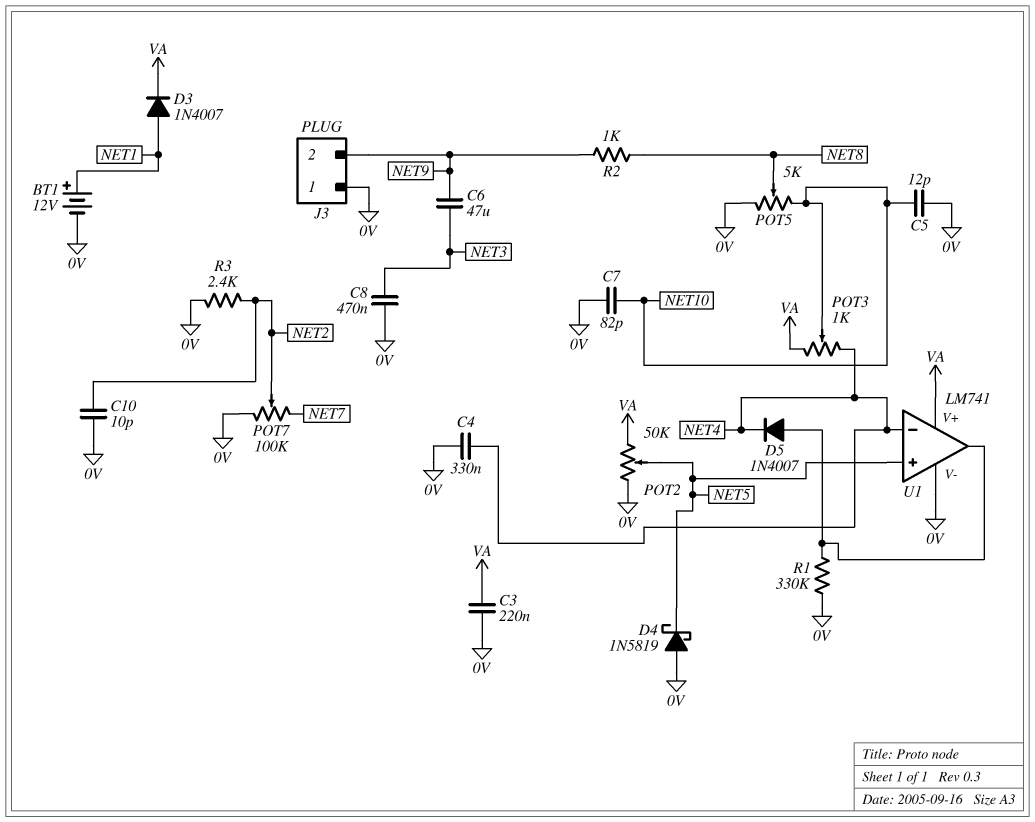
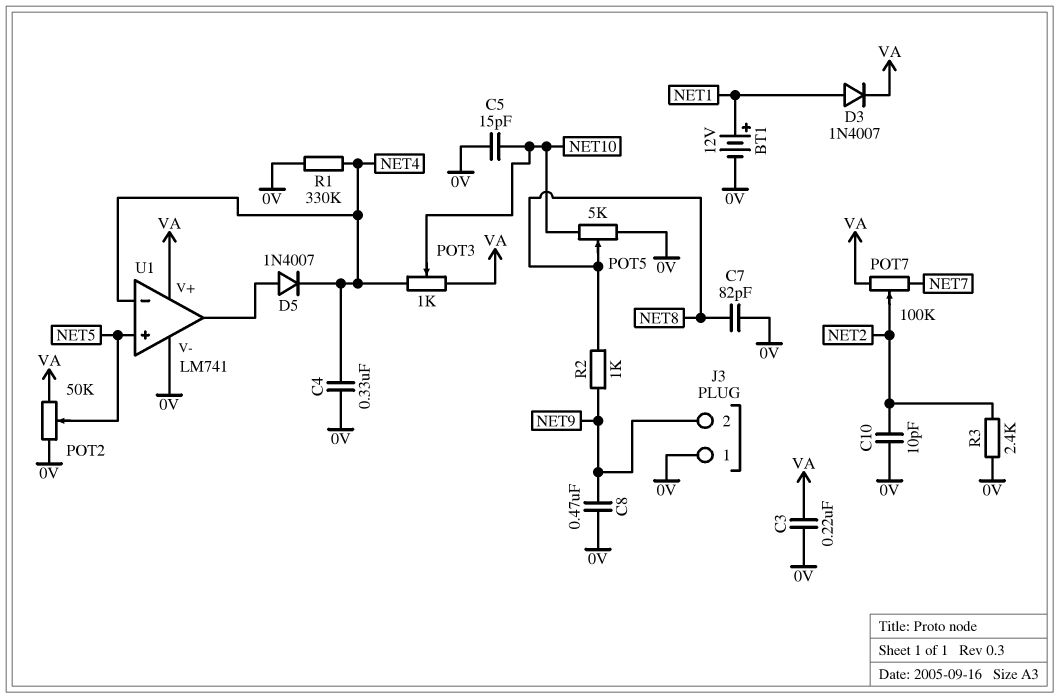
C5: 12pF (0V, NET10) -> 15pF (0V, NET10)
C6: 47uF (NET3, NET9) -> none
C7: 82pF (0V, NET10) -> 82pF (0V, NET8)
C8: 470nF (0V, NET3) -> 470nF (0V, NET9)
D4: schottky 1N5819 (A 0V, K NET5) -> none
POT7: 100k (0V, NET7, wiper NET2) -> 100k (NET7, VA, wiper NET2)
R1: 330k (0V, U1/out) -> 330k (0V, NET4)

